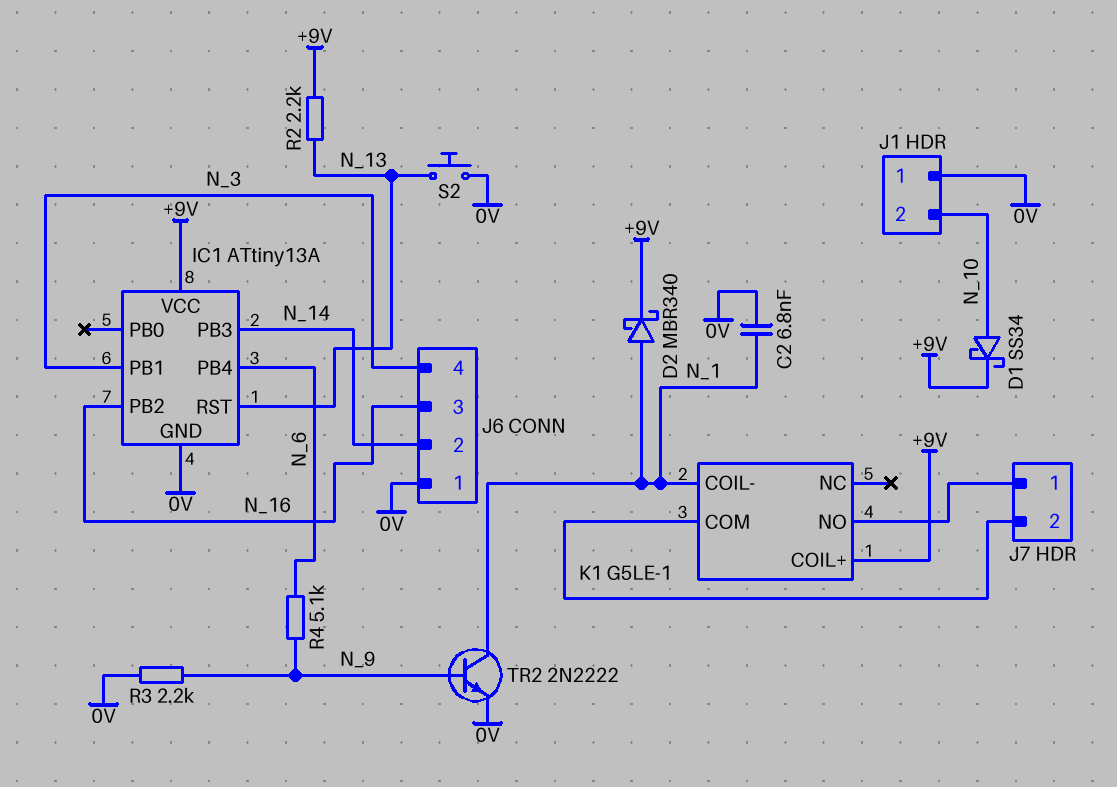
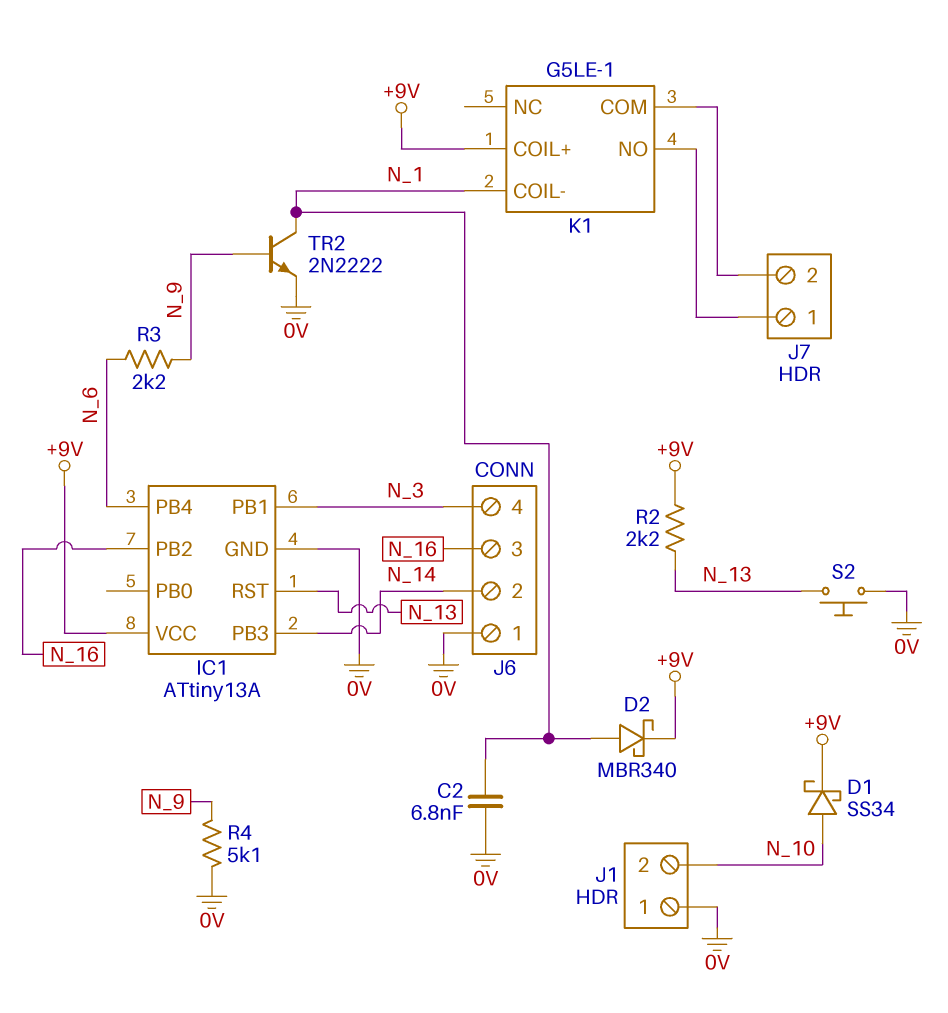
R3: 2.2k (0V, N_9) -> 2.2k (N_6, N_9)
R4: 5.1k (N_6, N_9) -> 5.1k (0V, N_9)

